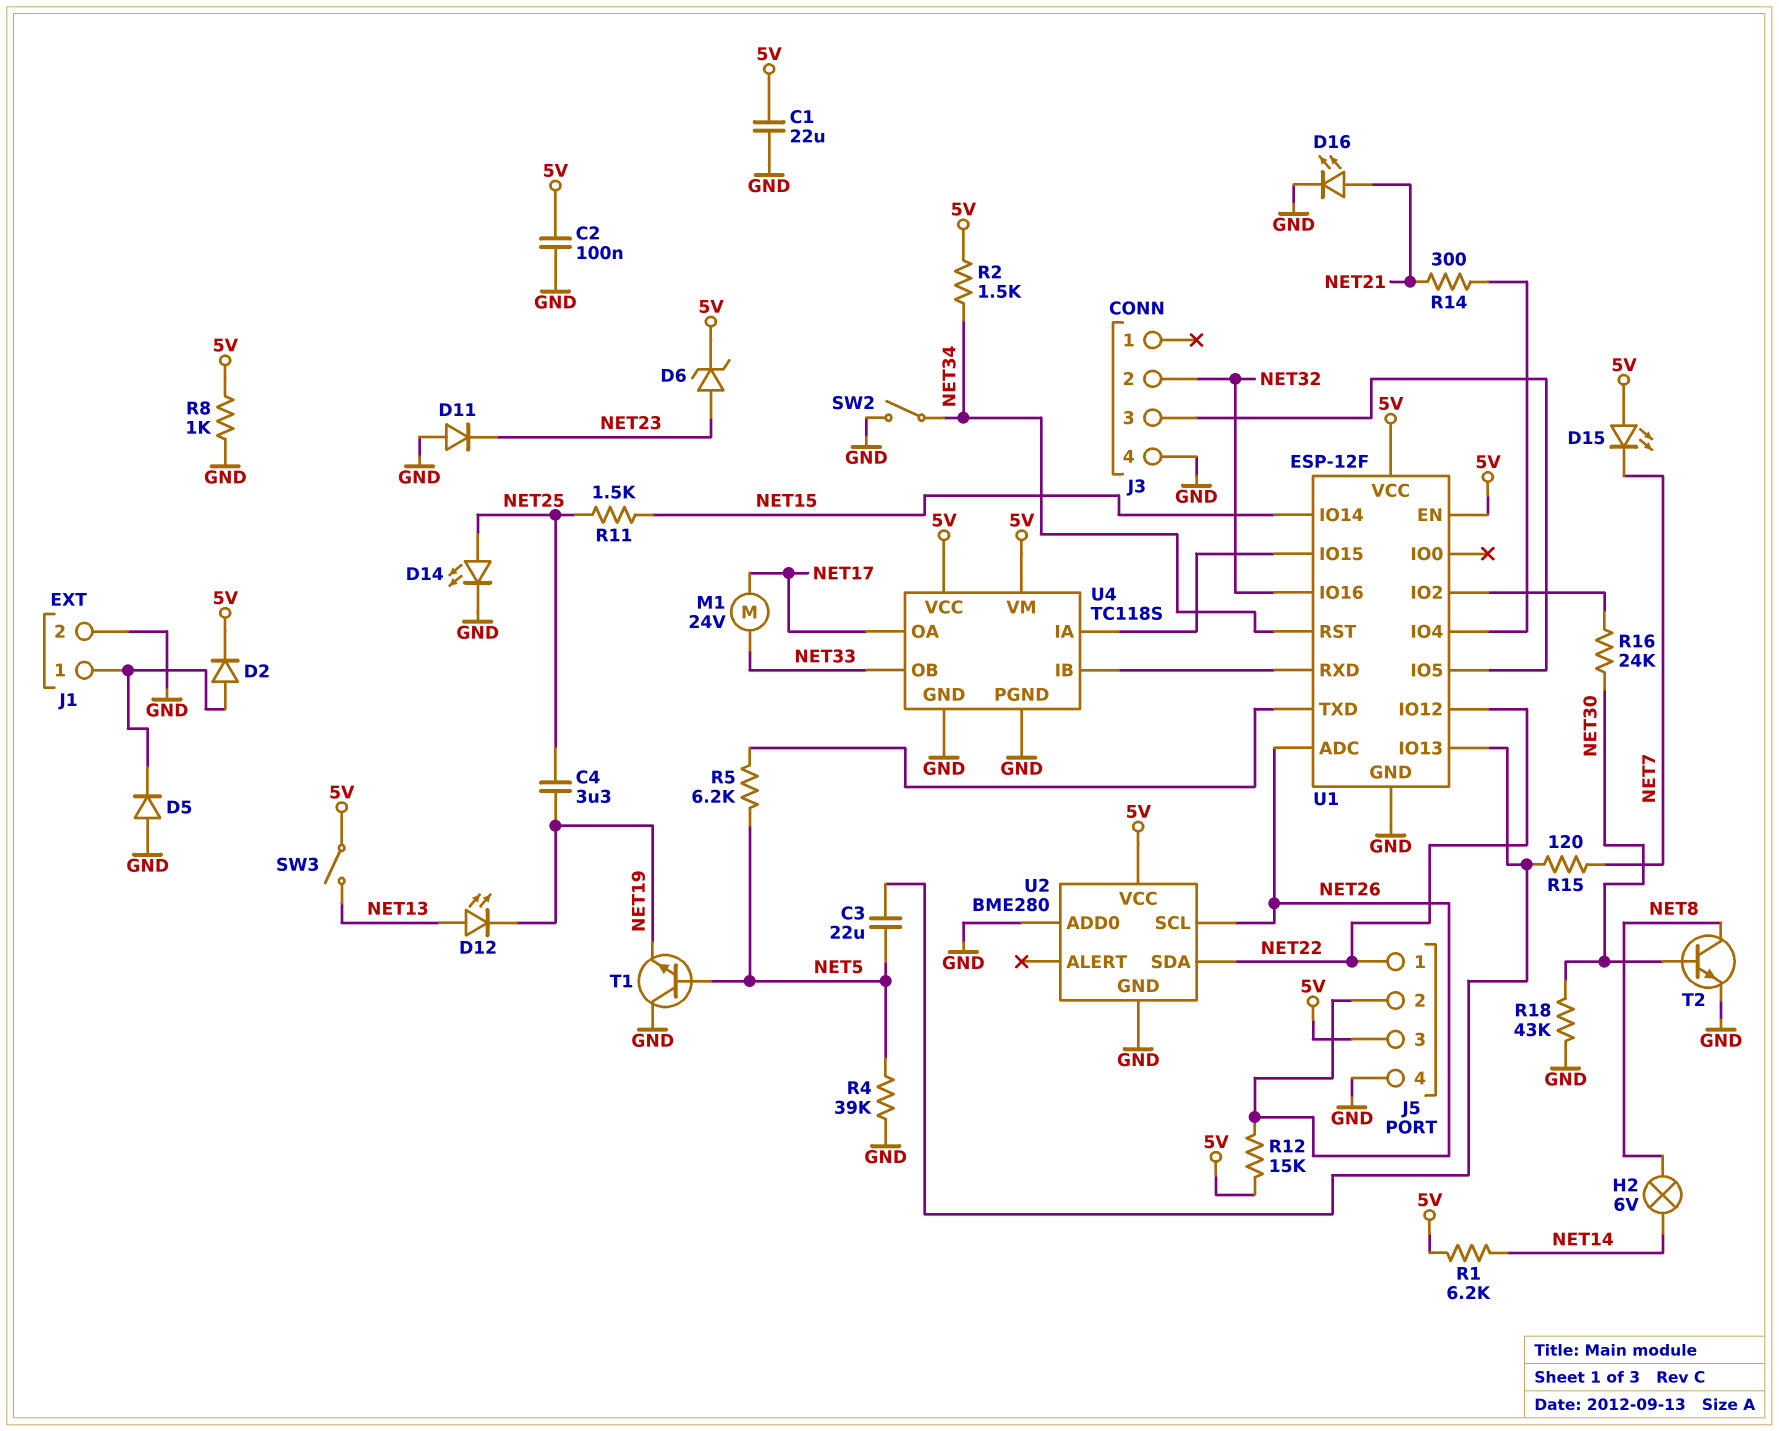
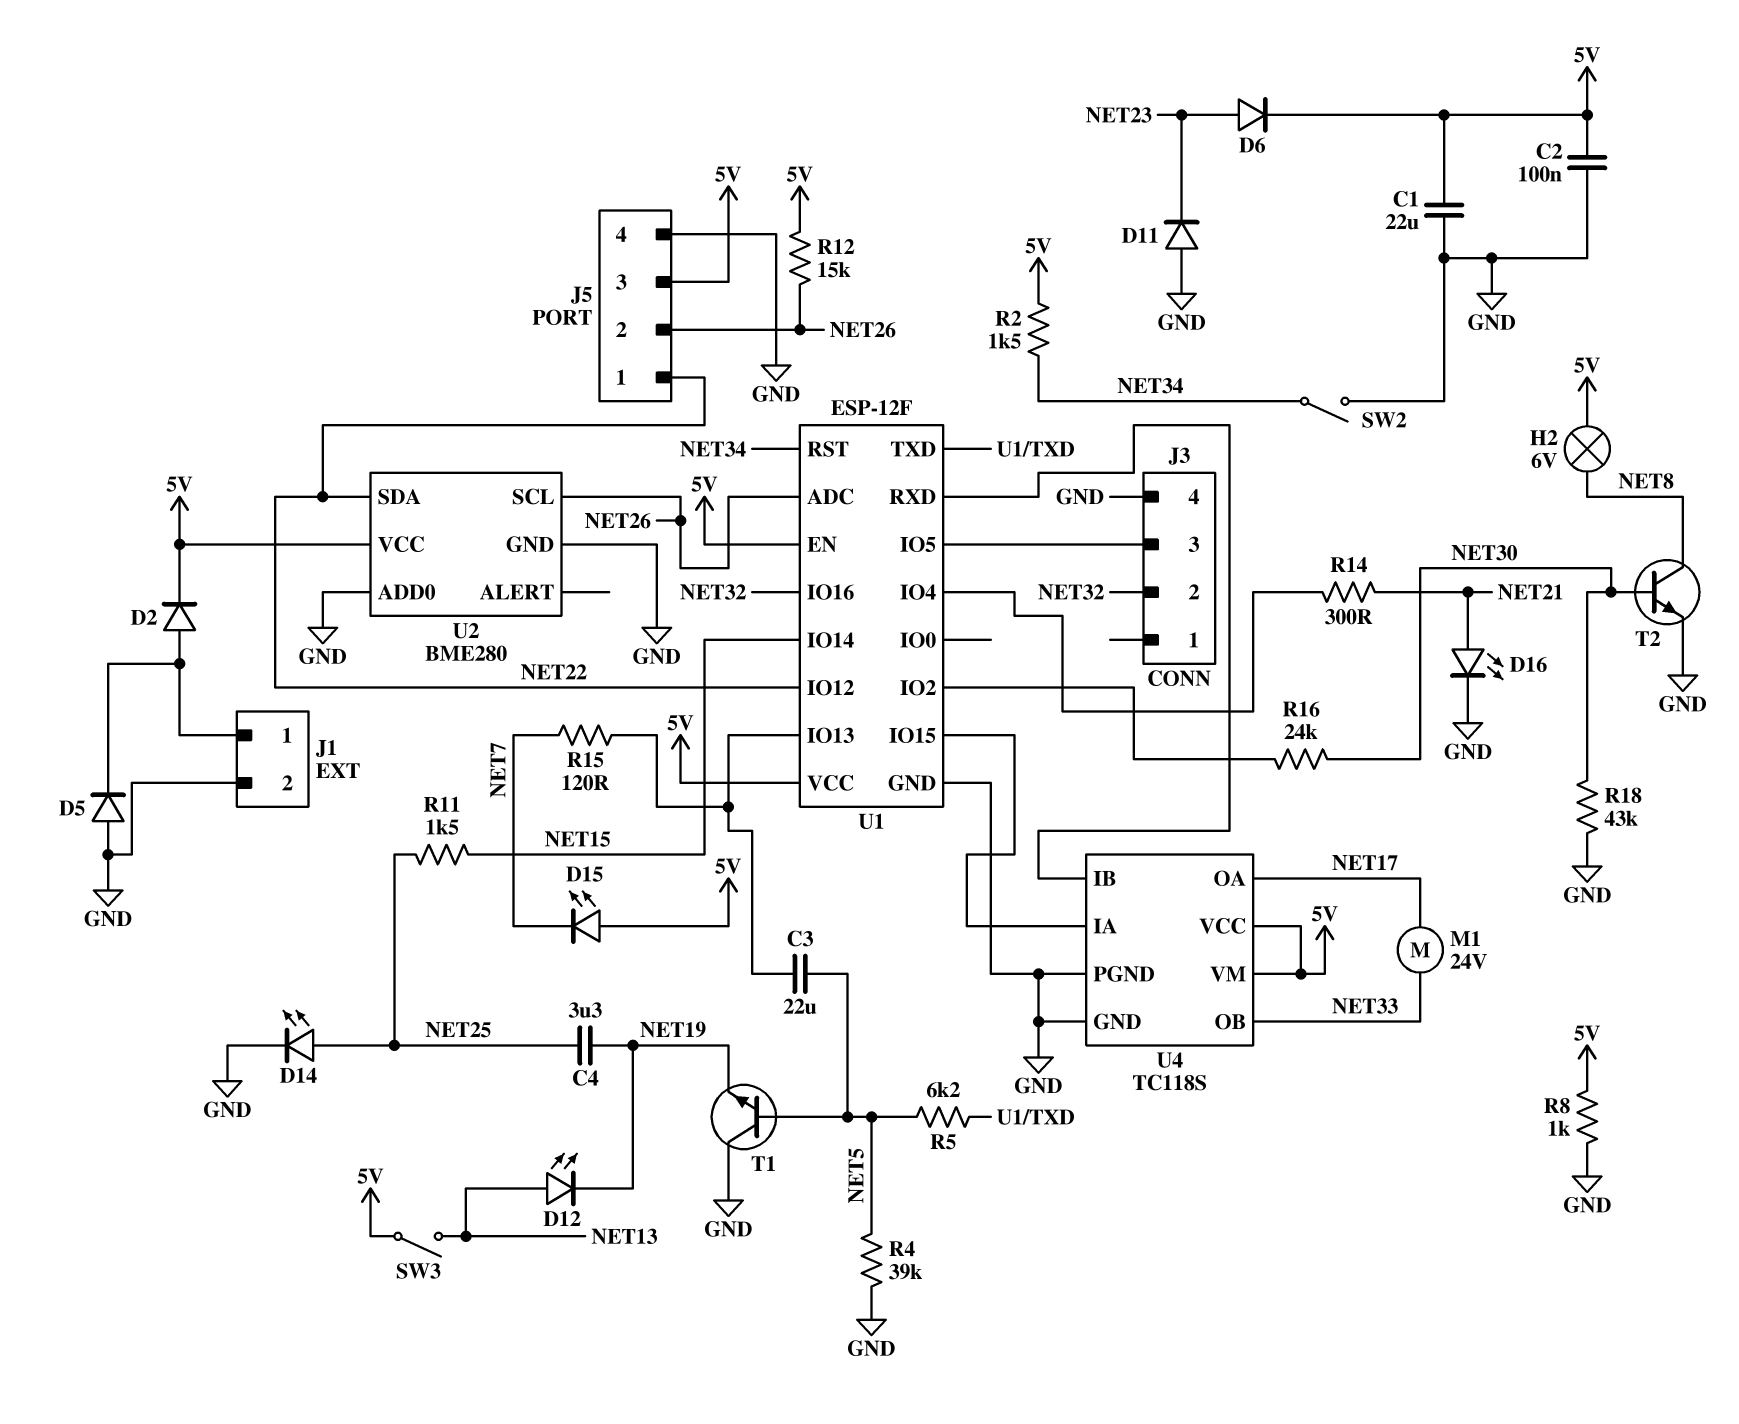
D6: zener (A NET23, K 5V) -> diode (A NET23, K 5V)
H2: lamp 6V (NET8, NET14) -> lamp 6V (5V, NET8)
R1: 6.2k (5V, NET14) -> none

